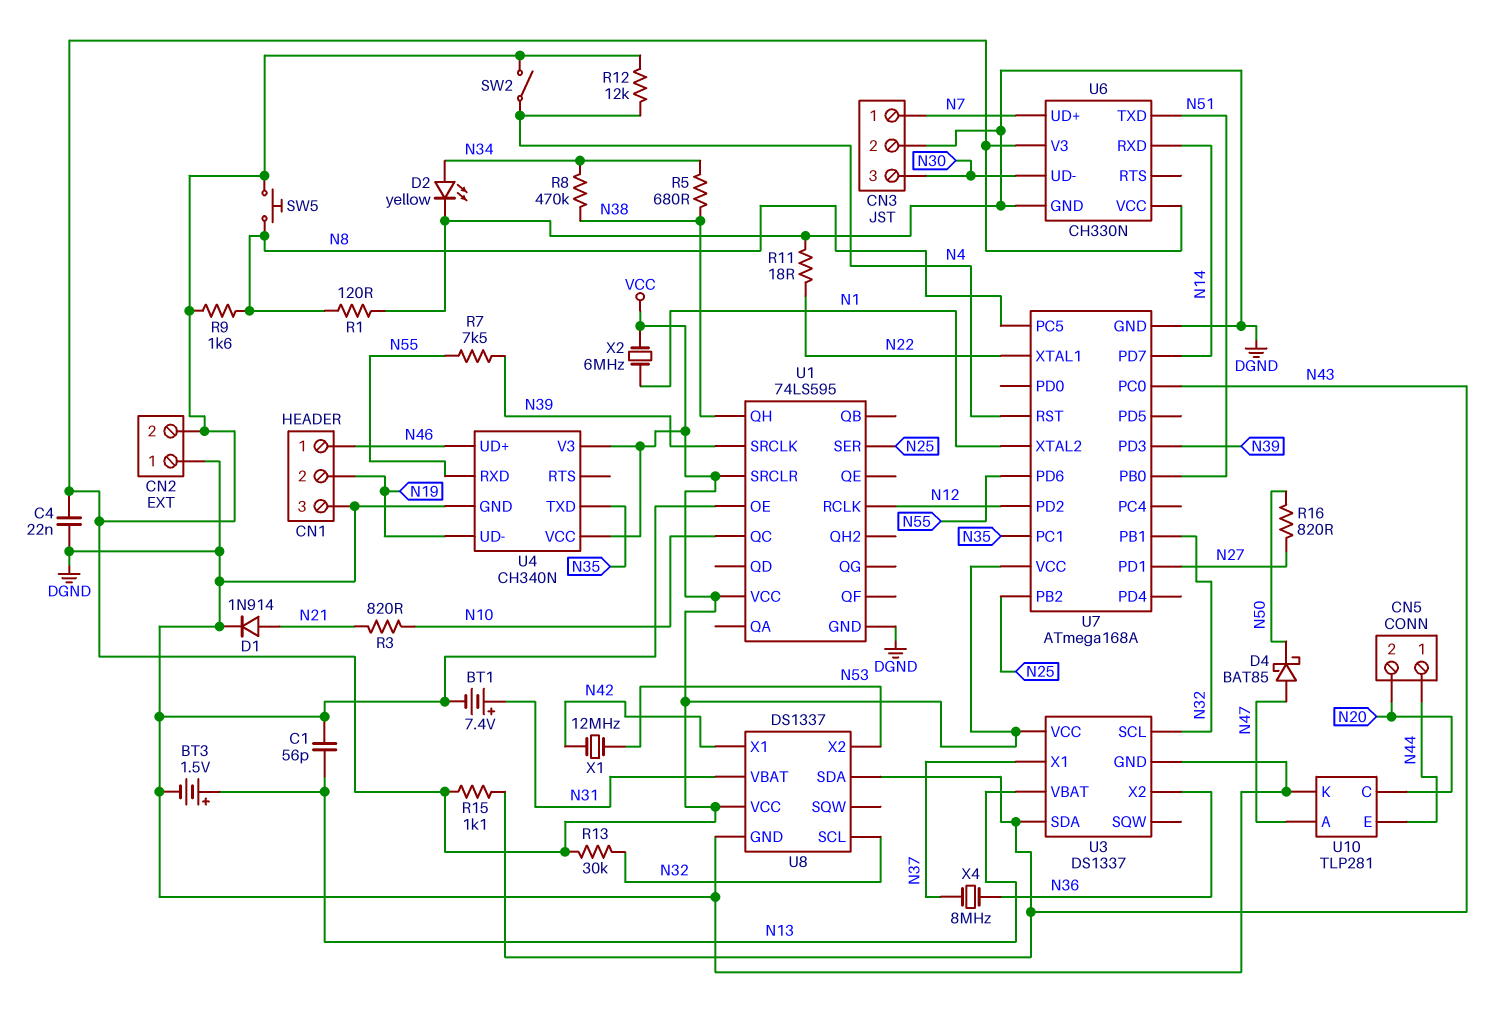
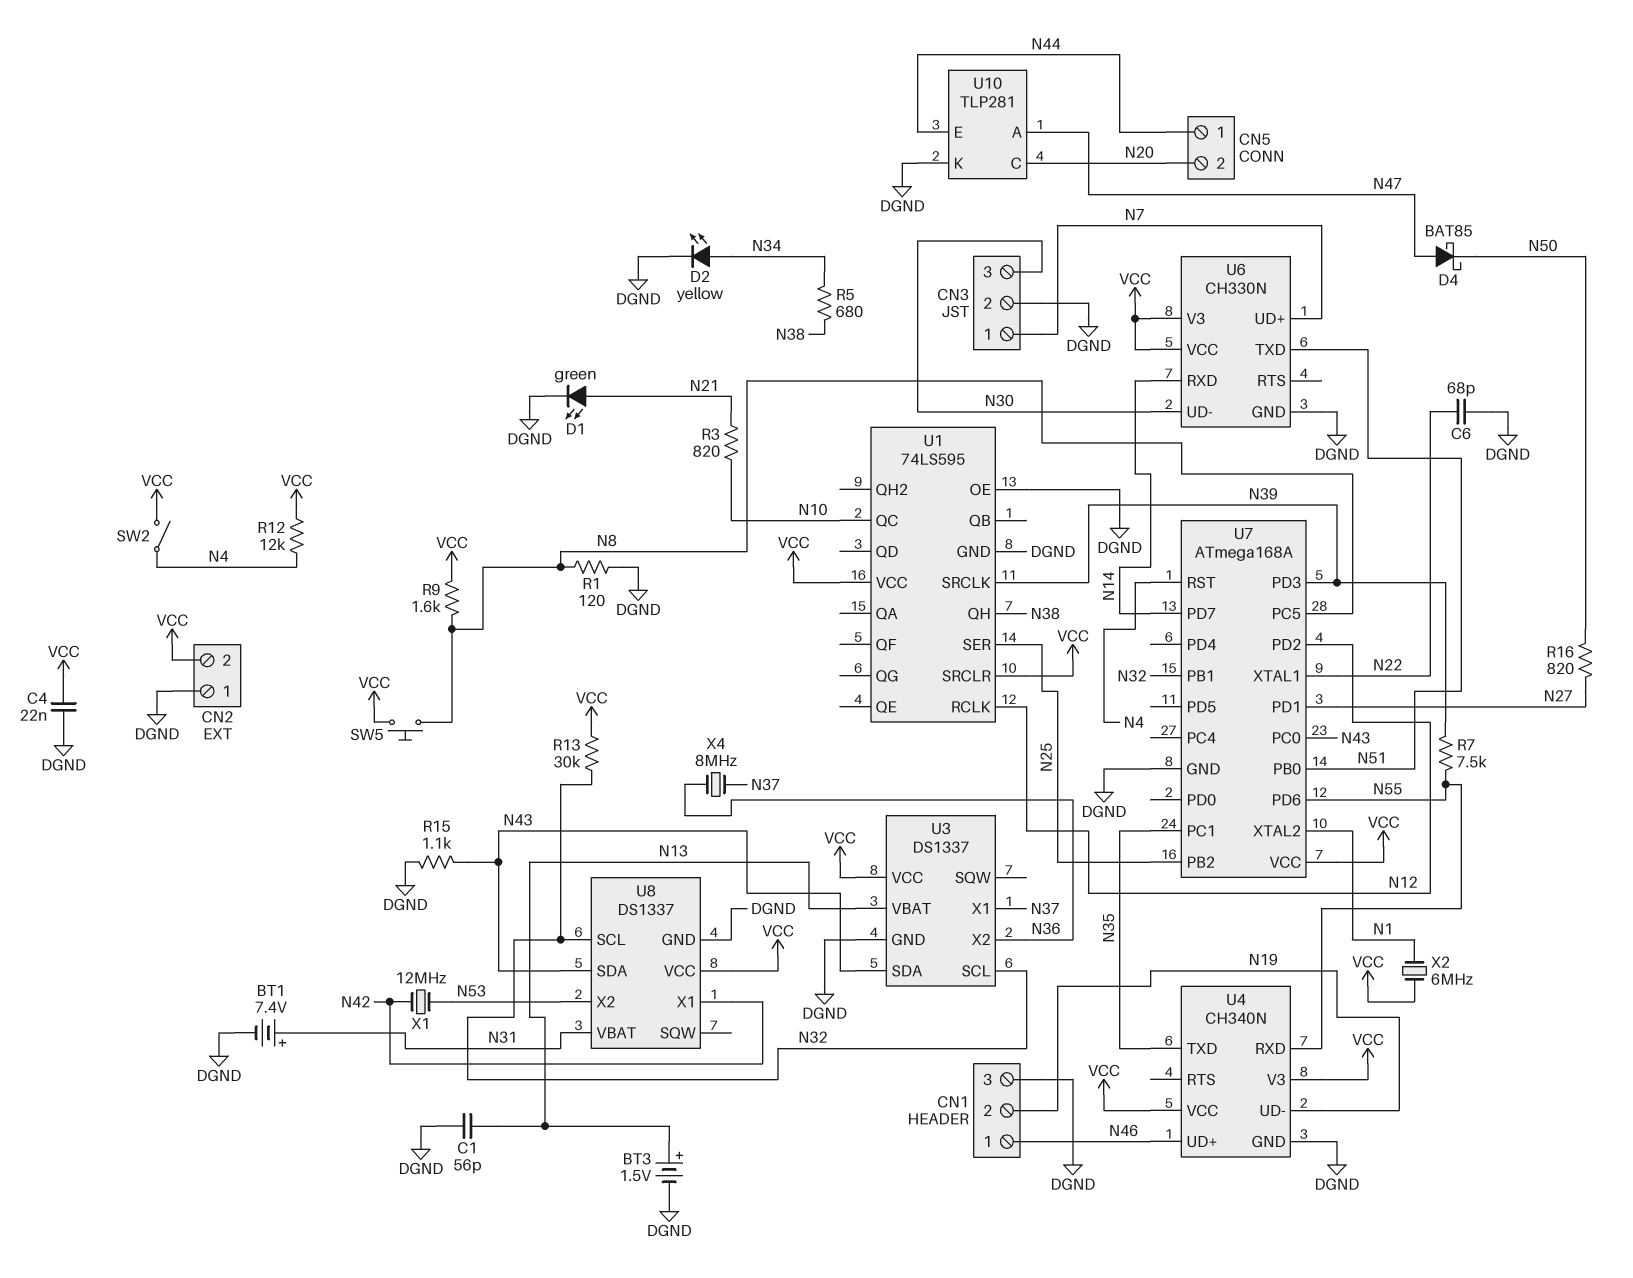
C6: none -> 68pF (DGND, N22)
D1: diode 1N914 (A N21, K DGND) -> LED green (A N21, K DGND)
R8: 470k (N34, N38) -> none
R11: 18 (DGND, N22) -> none
R15: 1.1k (N43, VCC) -> 1.1k (DGND, N43)

